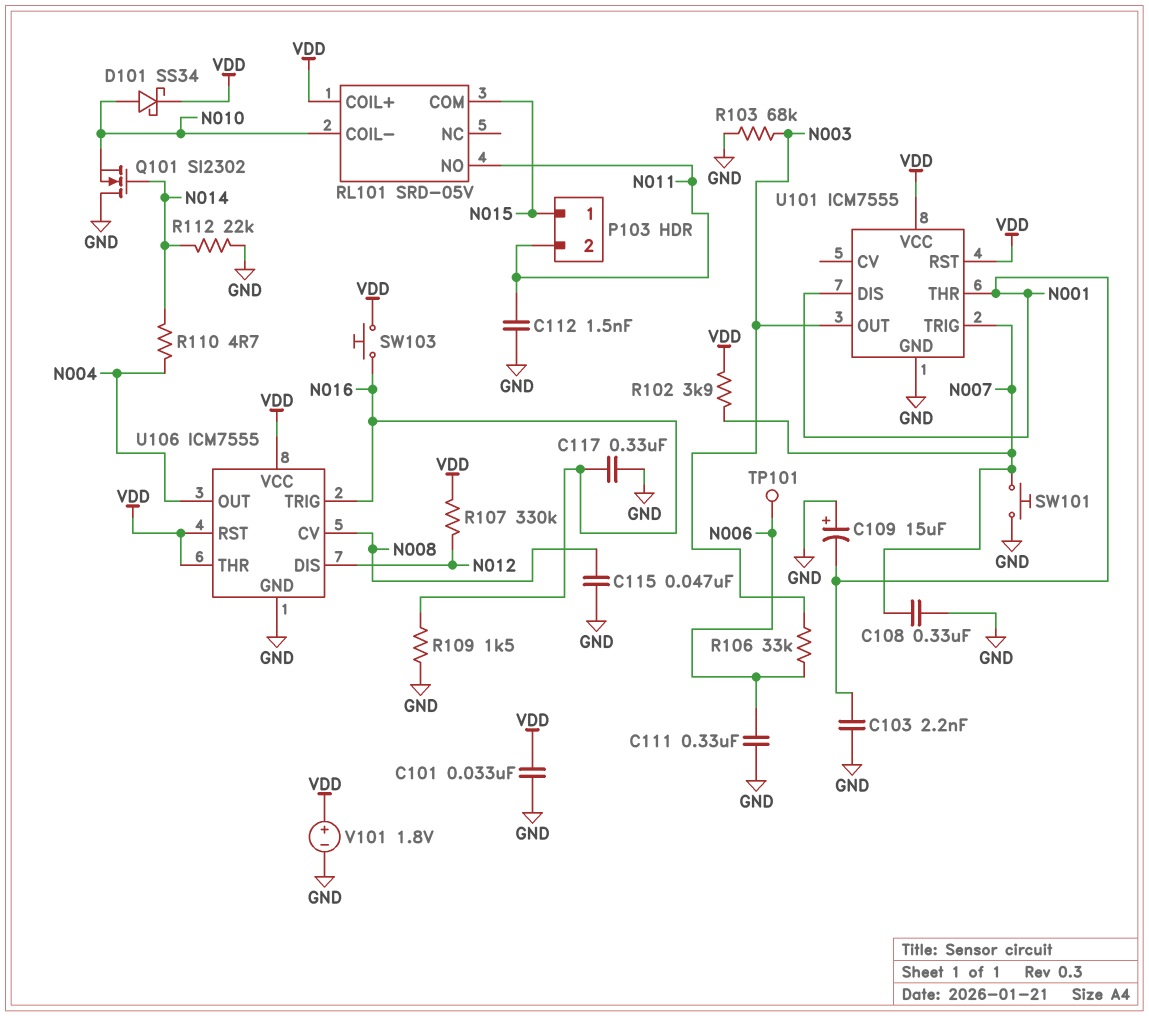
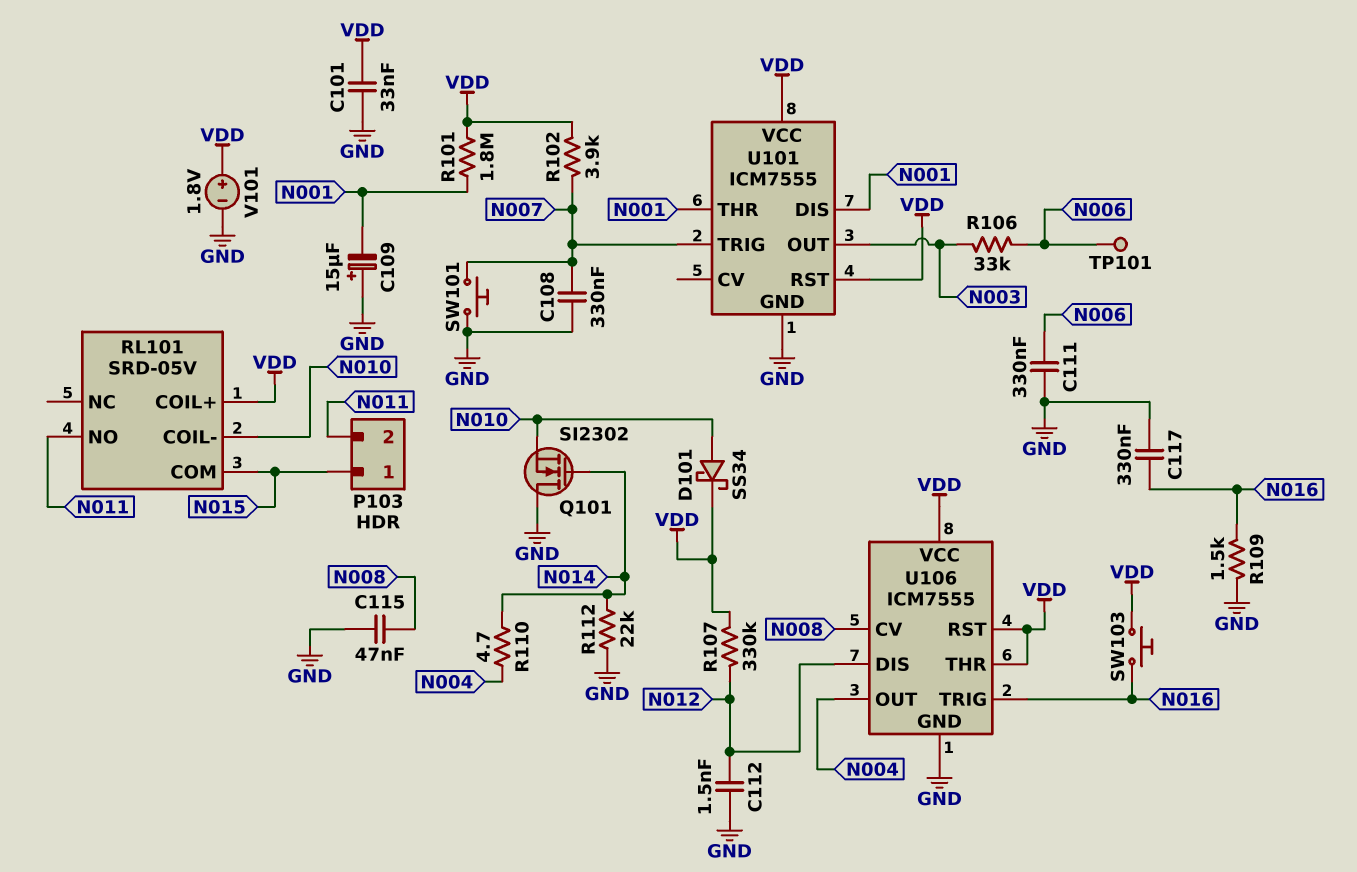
C103: 2.2nF (GND, N001) -> none
C112: 1.5nF (GND, N011) -> 1.5nF (GND, N012)
R101: none -> 1.8M (N001, VDD)
R103: 68k (GND, N003) -> none

